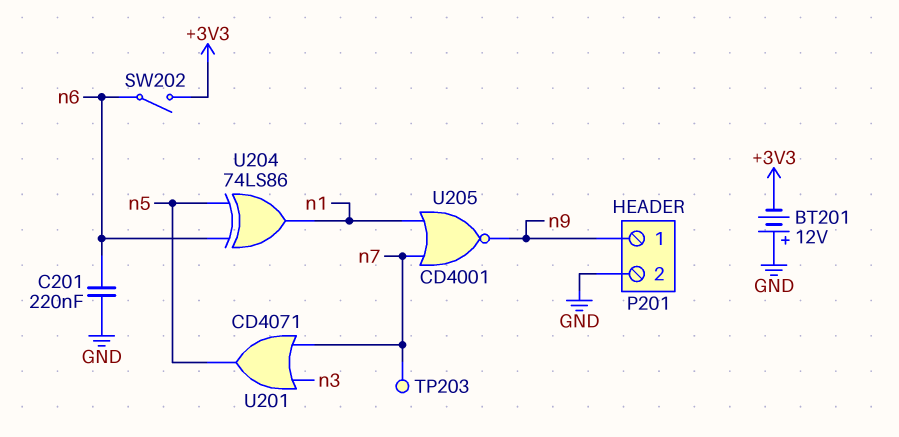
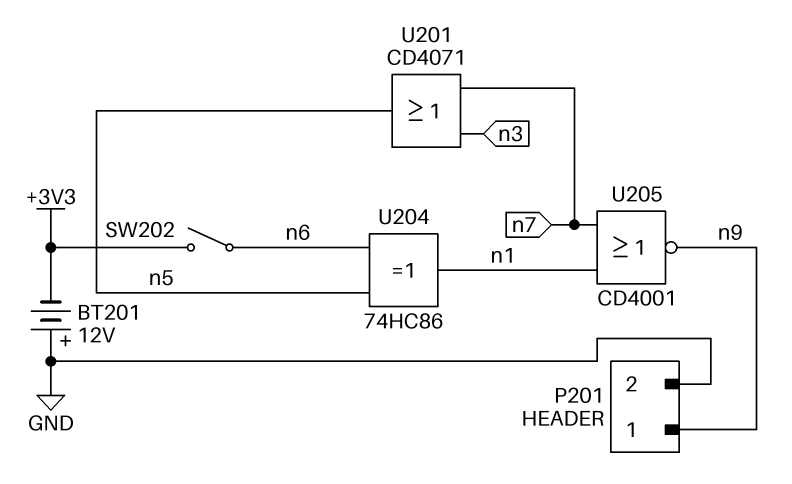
C201: 220nF (GND, n6) -> none
TP203: test point (n7) -> none
U204: XOR 74LS86 (in n5, in n6, out n1) -> XOR 74HC86 (in n5, in n6, out n1)

